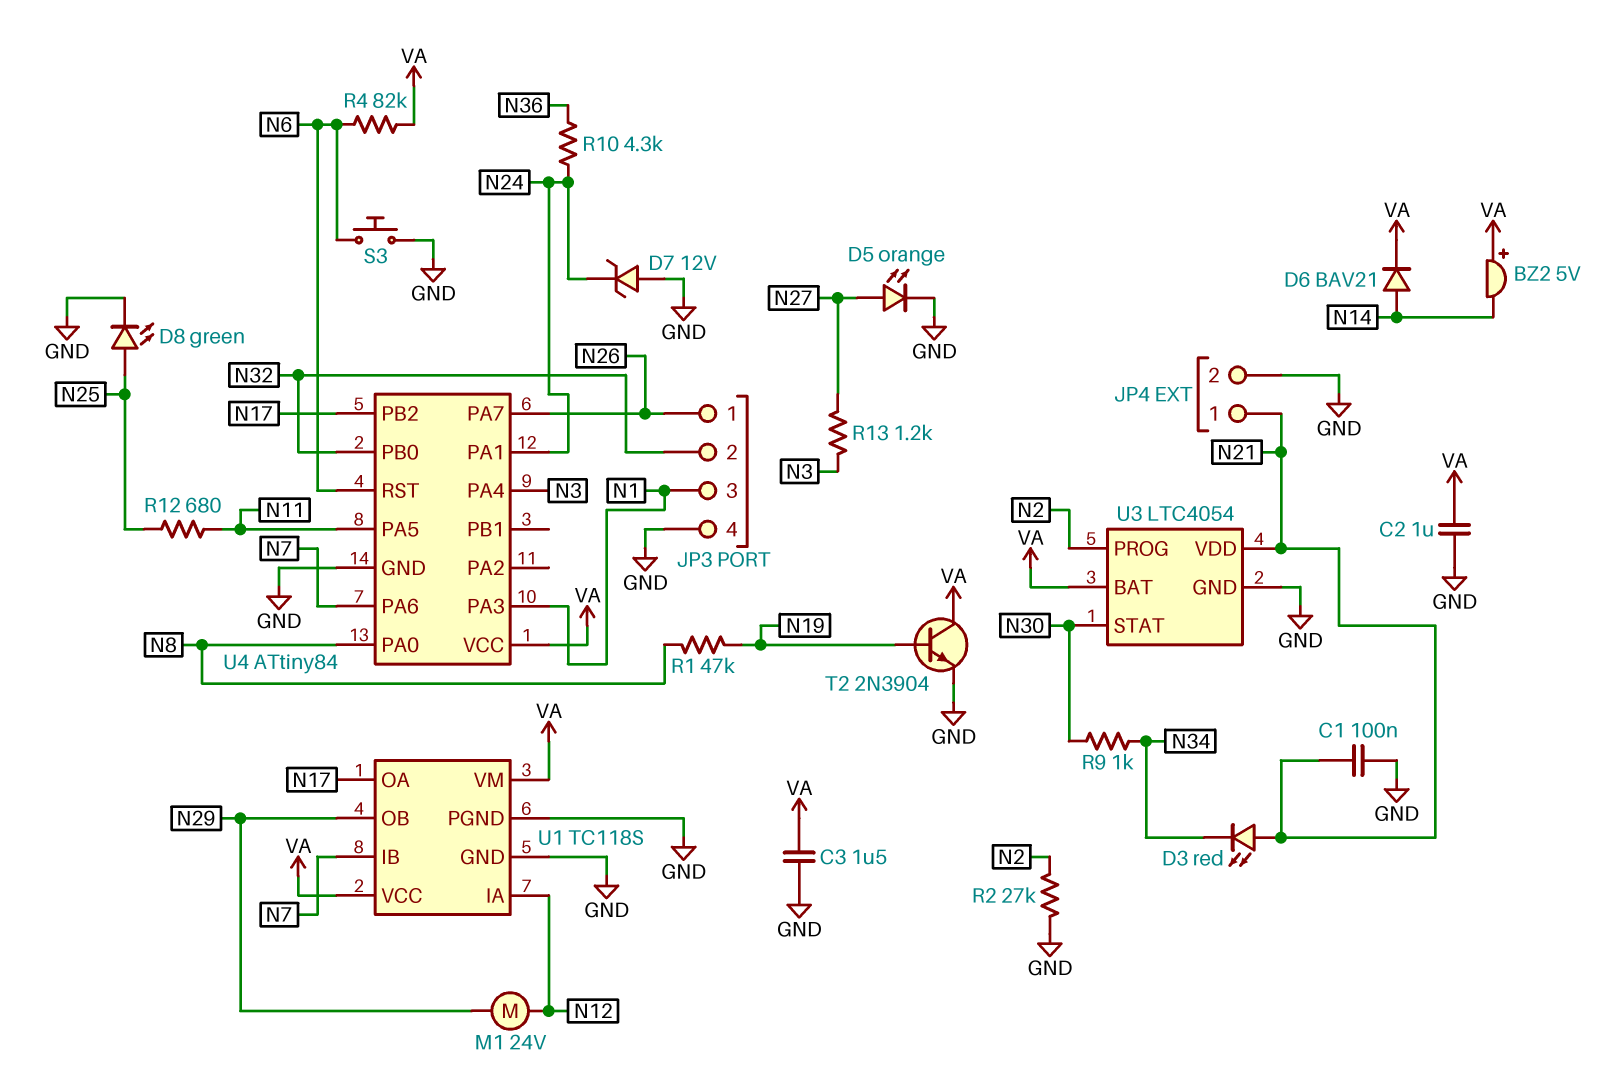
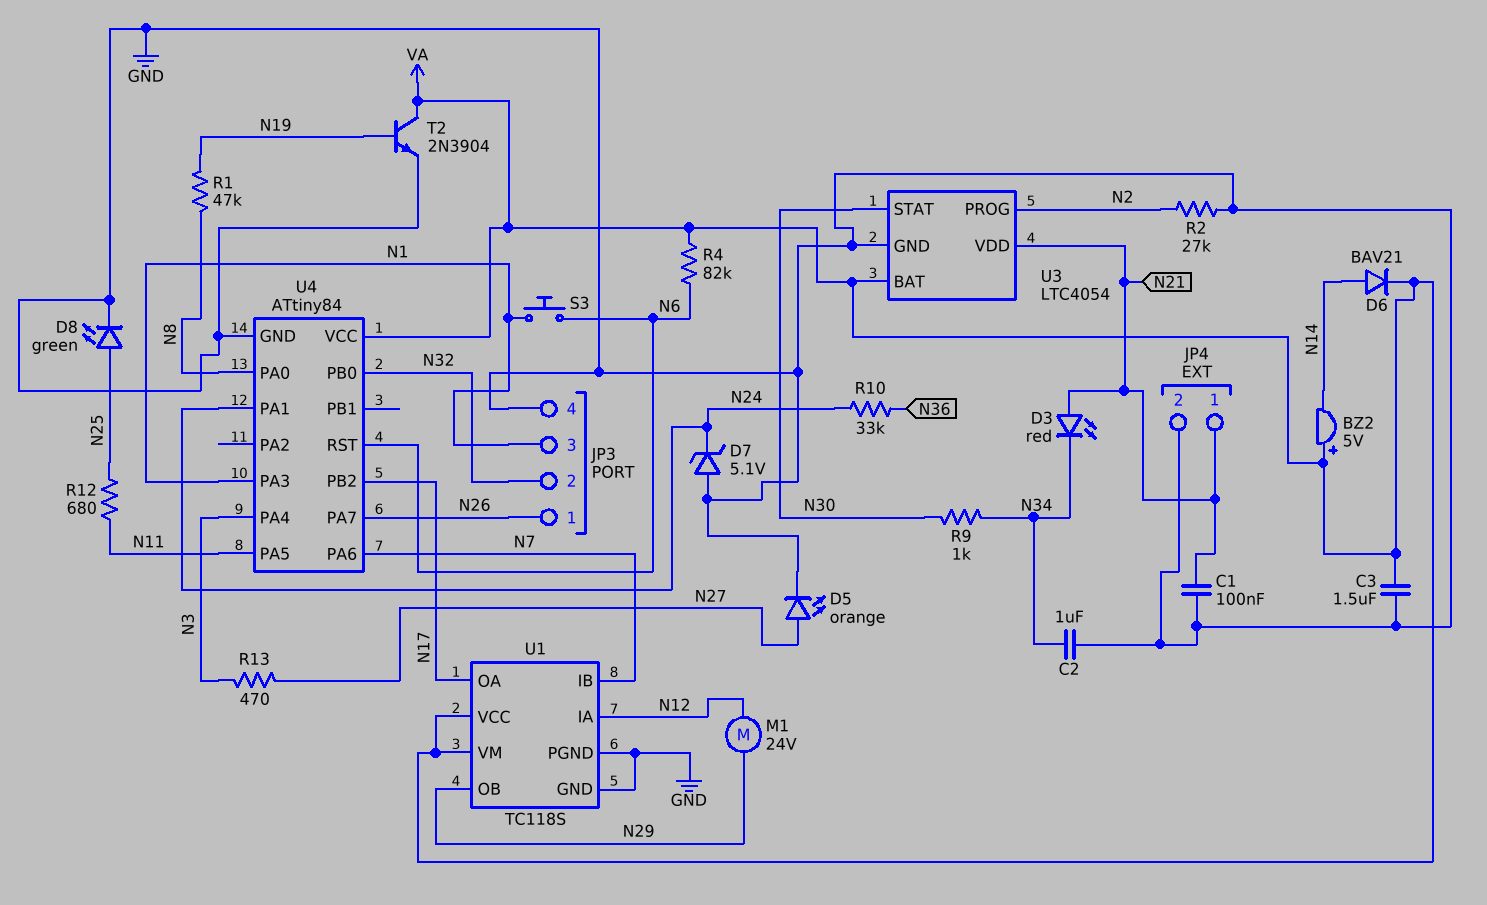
C2: 1uF (GND, VA) -> 1uF (GND, N34)
D7: zener 12V (A GND, K N24) -> zener 5.1V (A GND, K N24)
R10: 4.3k (N24, N36) -> 33k (N24, N36)
R13: 1.2k (N3, N27) -> 470 (N3, N27)
S3: button (GND, N6) -> button (N1, N6)

